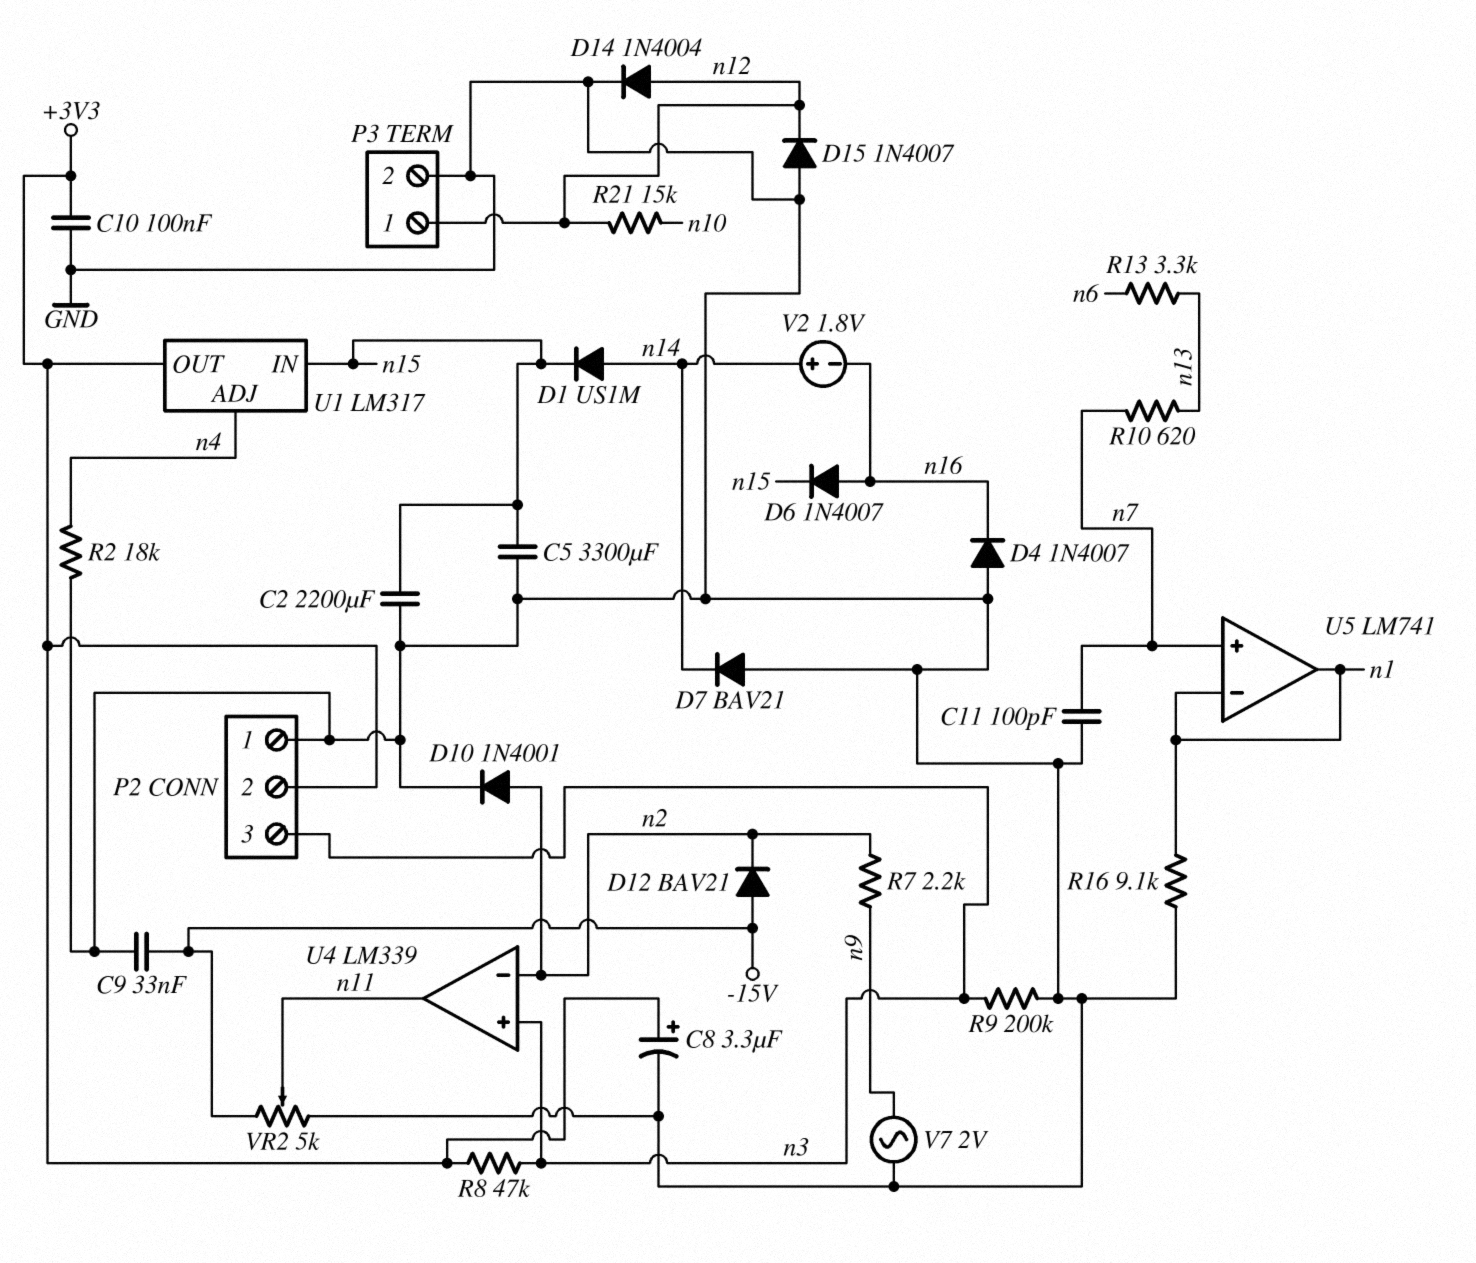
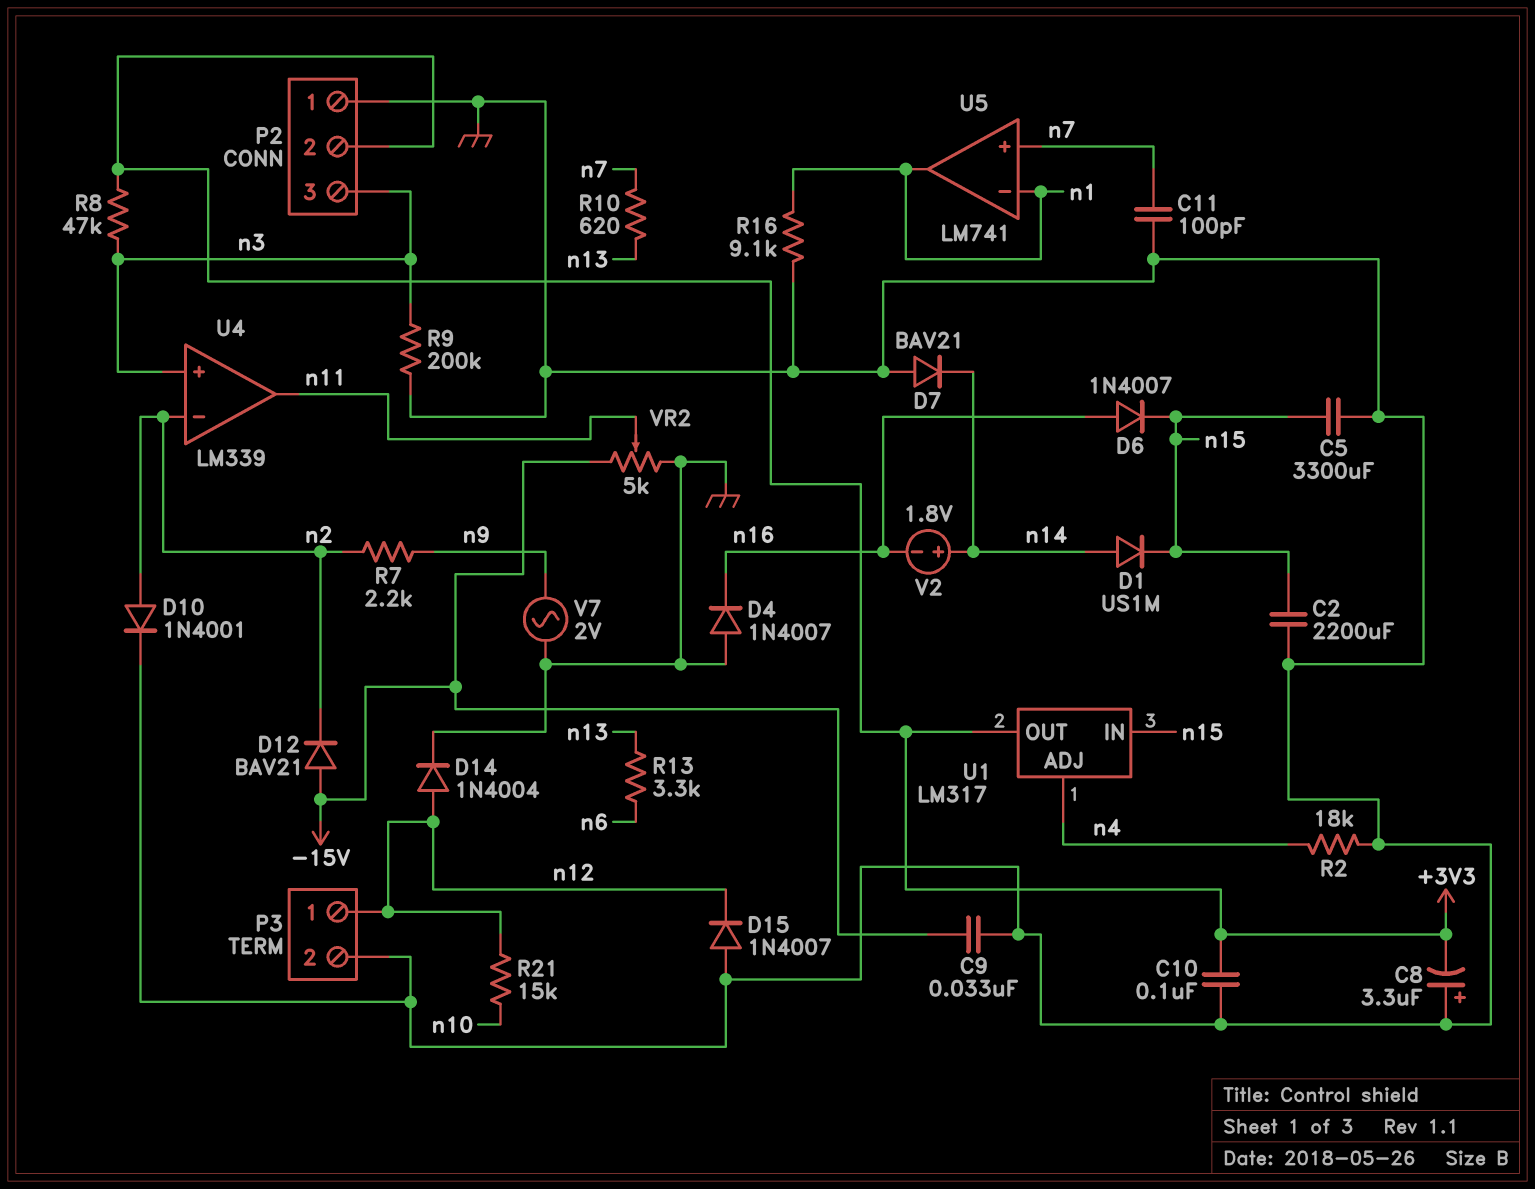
C8: 3.3uF (plus +3V3, minus GND) -> 3.3uF (plus GND, minus +3V3)

